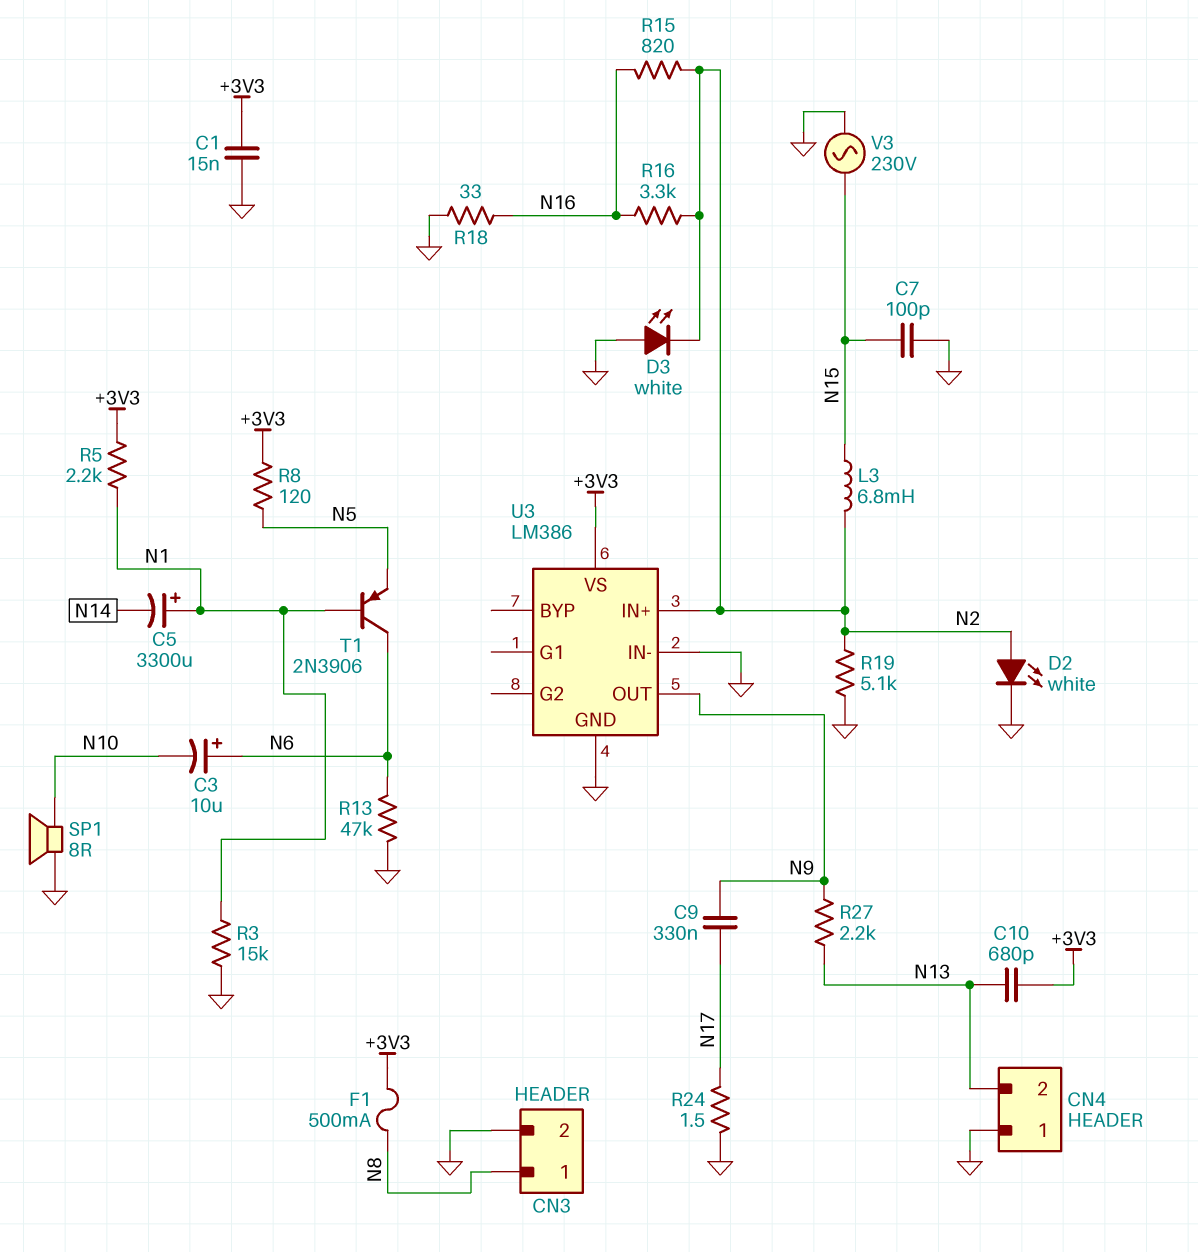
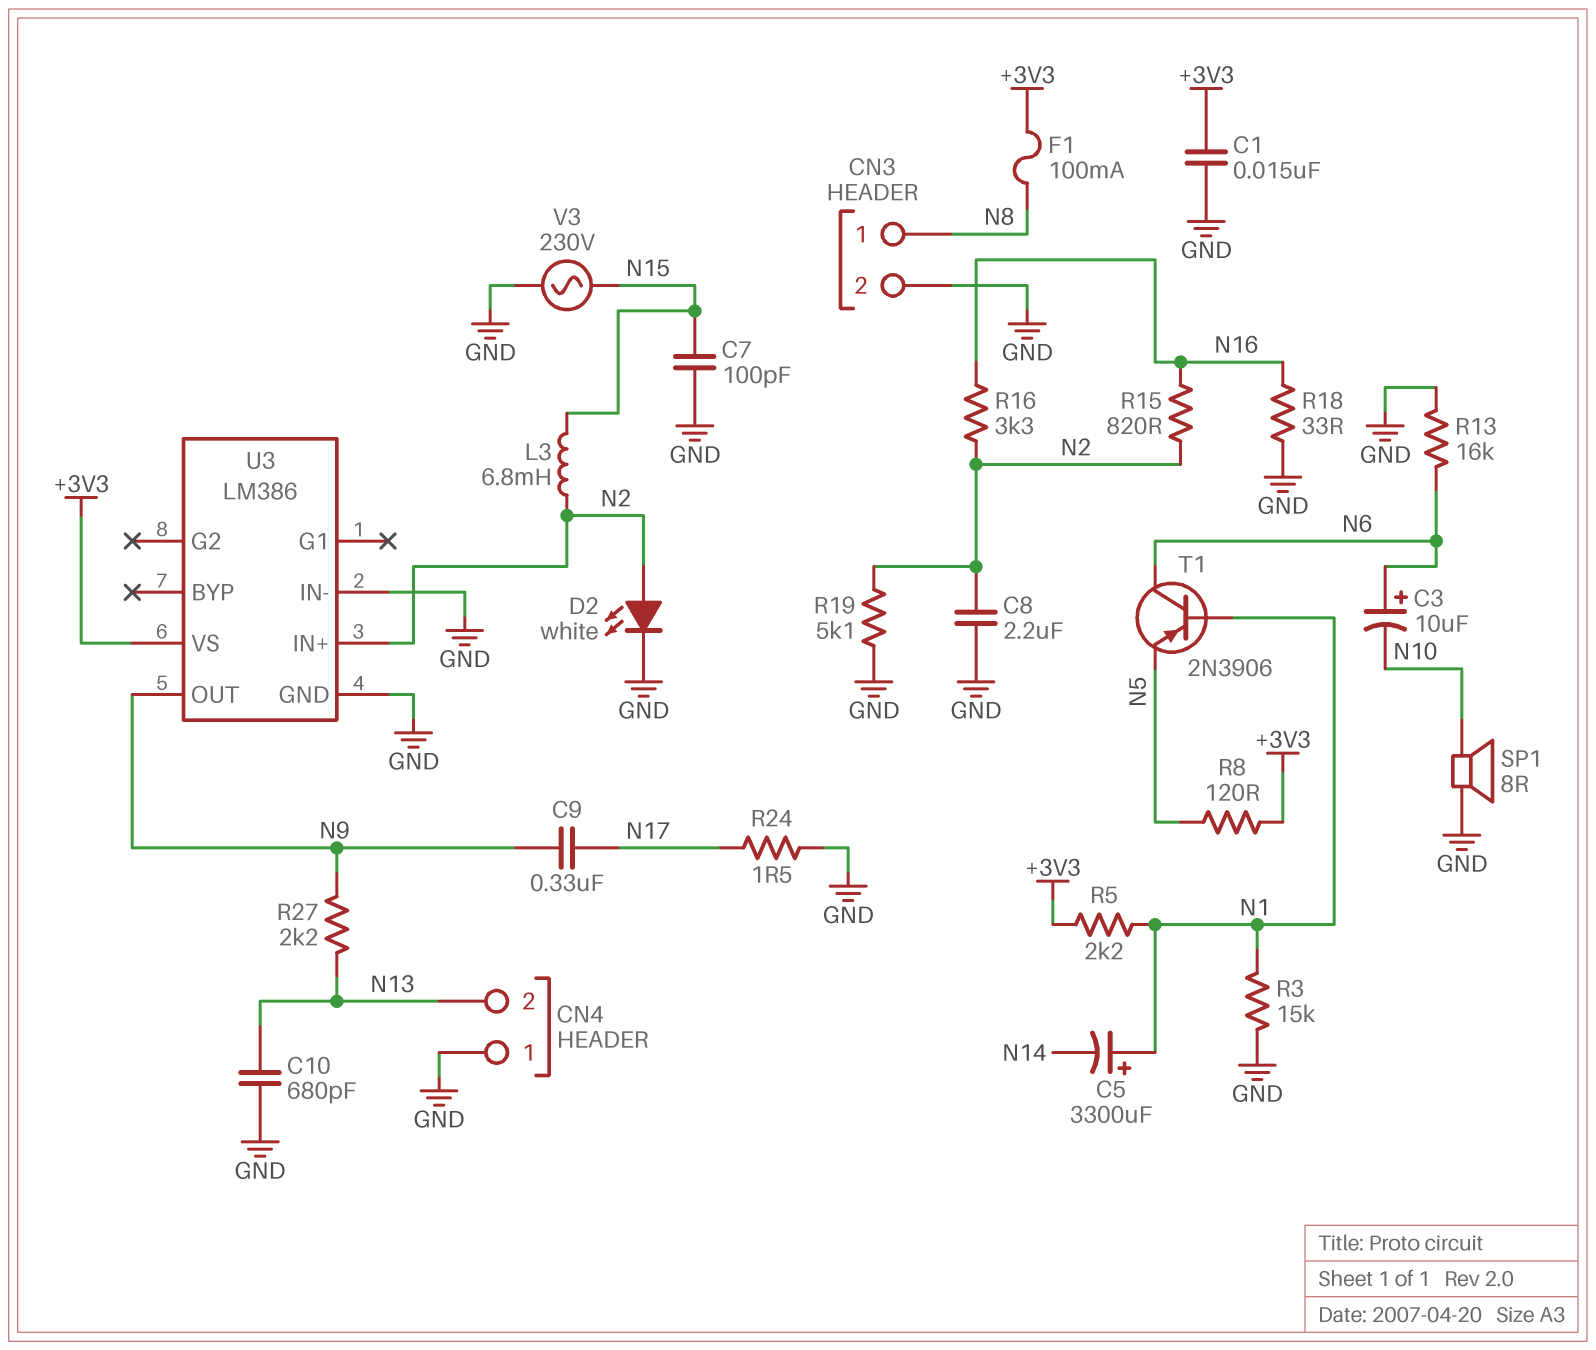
C8: none -> 2.2uF (GND, N2)
C10: 680pF (+3V3, N13) -> 680pF (GND, N13)
D3: LED white (A GND, K N2) -> none
F1: 500mA (+3V3, N8) -> 100mA (+3V3, N8)
R13: 47k (GND, N6) -> 16k (GND, N6)

